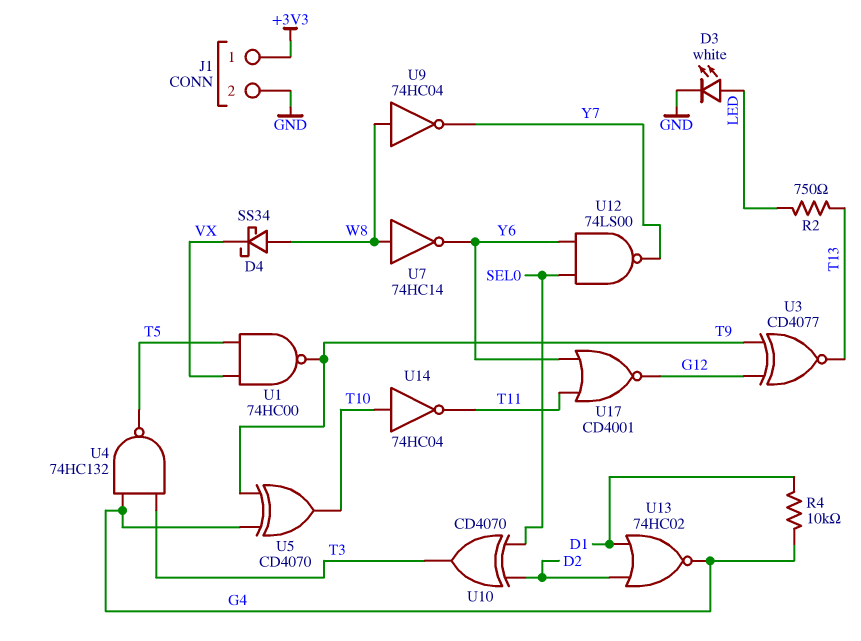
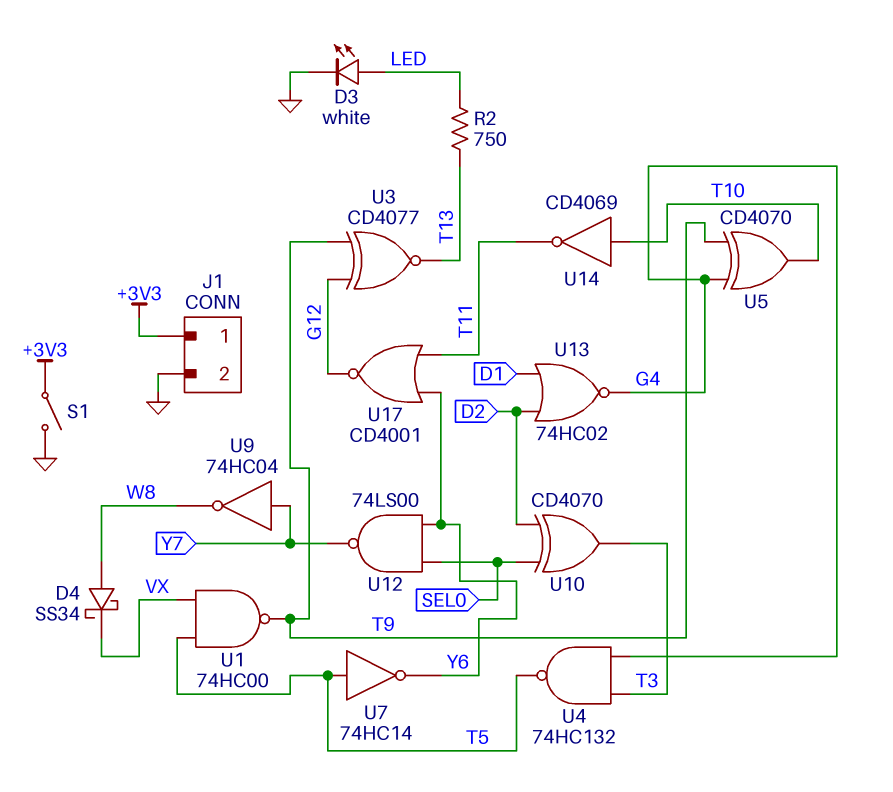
R4: 10k (D1, G4) -> none
S1: none -> switch (+3V3, GND)
U7: NOT 74HC14 (in W8, out Y6) -> NOT 74HC14 (in T5, out Y6)
U9: NOT 74HC04 (in W8, out Y7) -> NOT 74HC04 (in Y7, out W8)
U14: NOT 74HC04 (in T10, out T11) -> NOT CD4069 (in T10, out T11)

